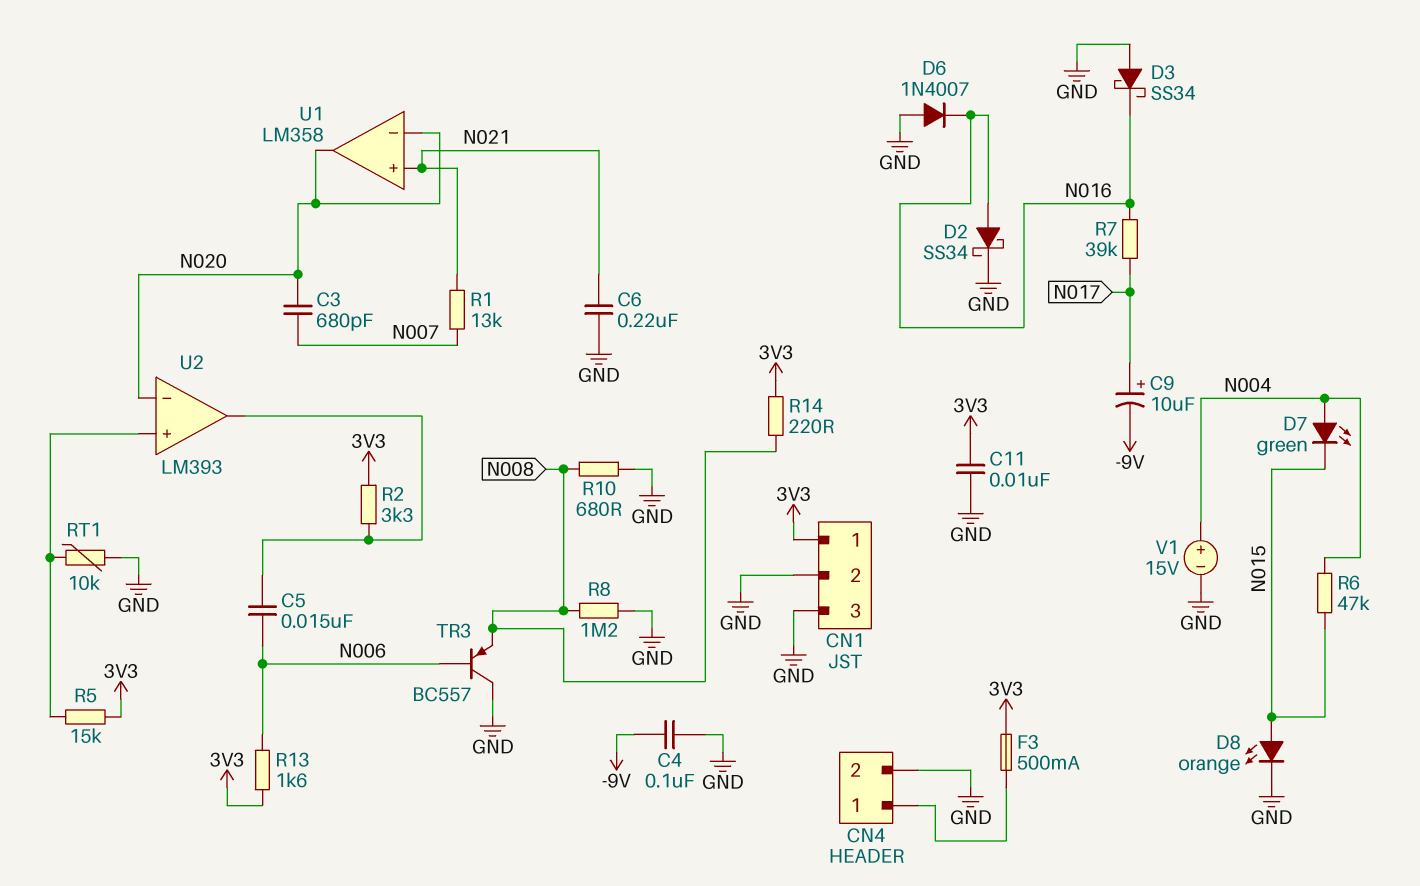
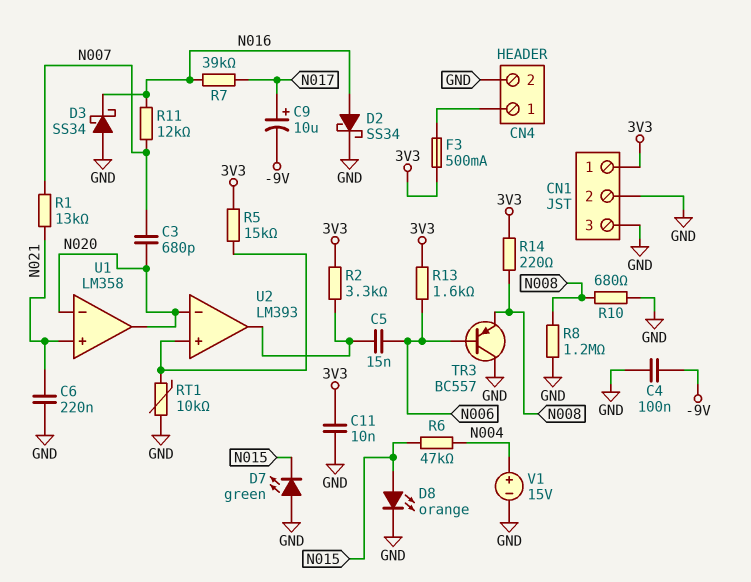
D6: diode 1N4007 (A GND, K N016) -> none
D7: LED green (A N004, K N015) -> LED green (A GND, K N015)
R11: none -> 12k (N007, N016)

